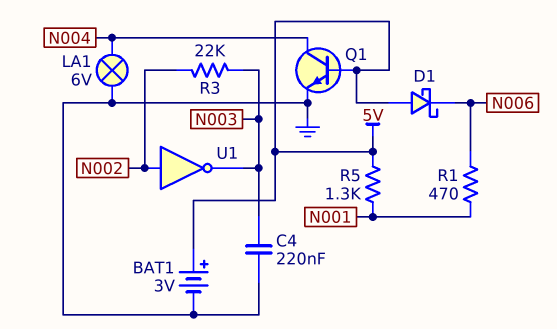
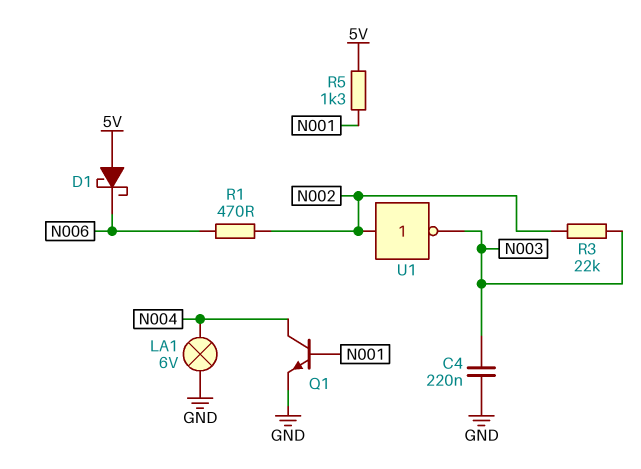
BAT1: 3V (plus 5V, minus GND) -> none
Q1: NPN (B 5V, C N004, E GND) -> NPN (B N001, C N004, E GND)
R1: 470 (N001, N006) -> 470 (N002, N006)

